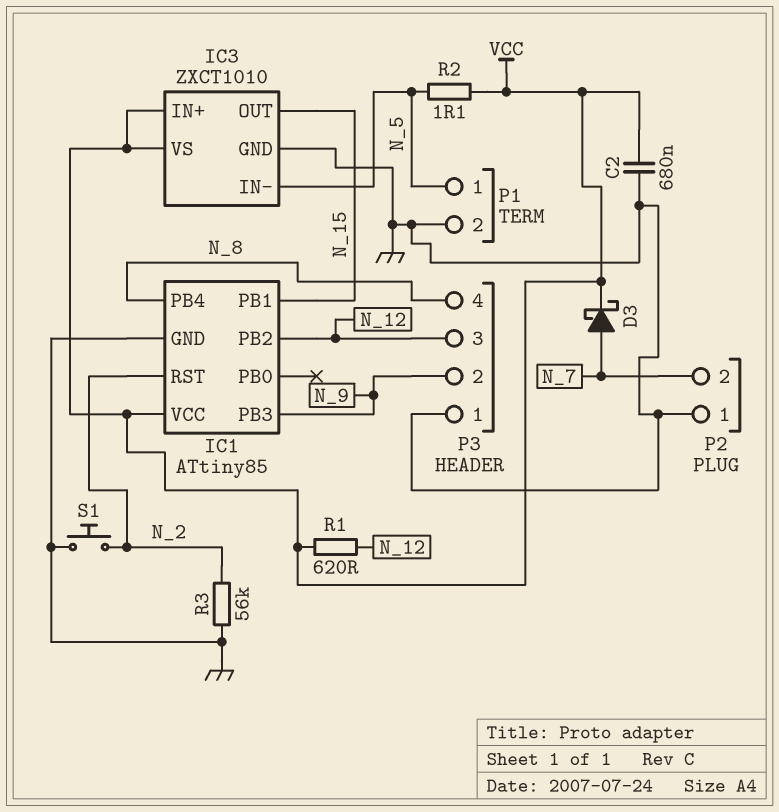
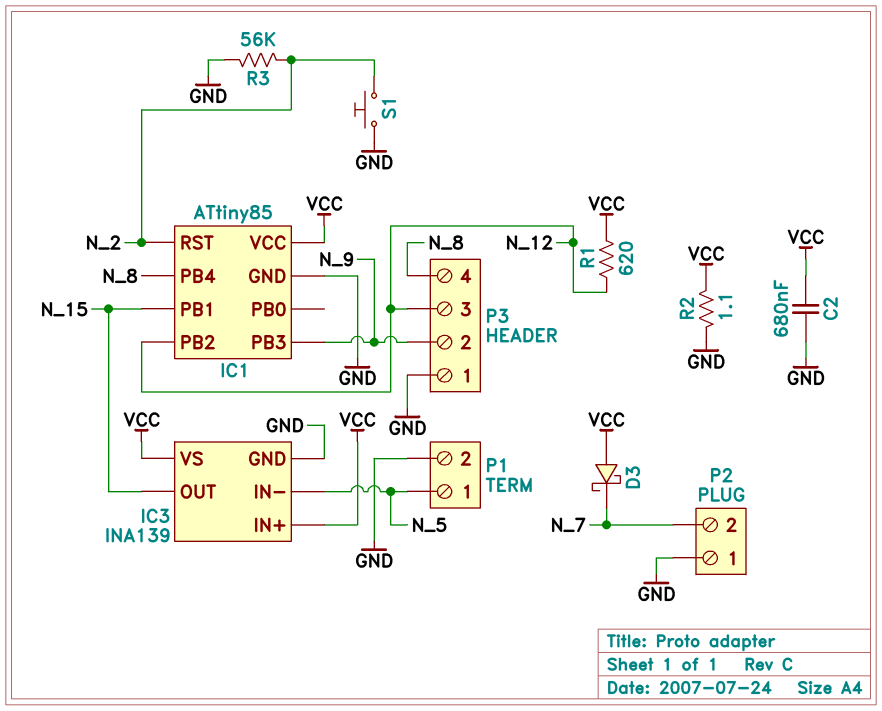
D3: schottky (A N_7, K VCC) -> schottky (A VCC, K N_7)
IC3: ZXCT1010 -> INA139
R2: 1.1 (N_5, VCC) -> 1.1 (GND, VCC)

